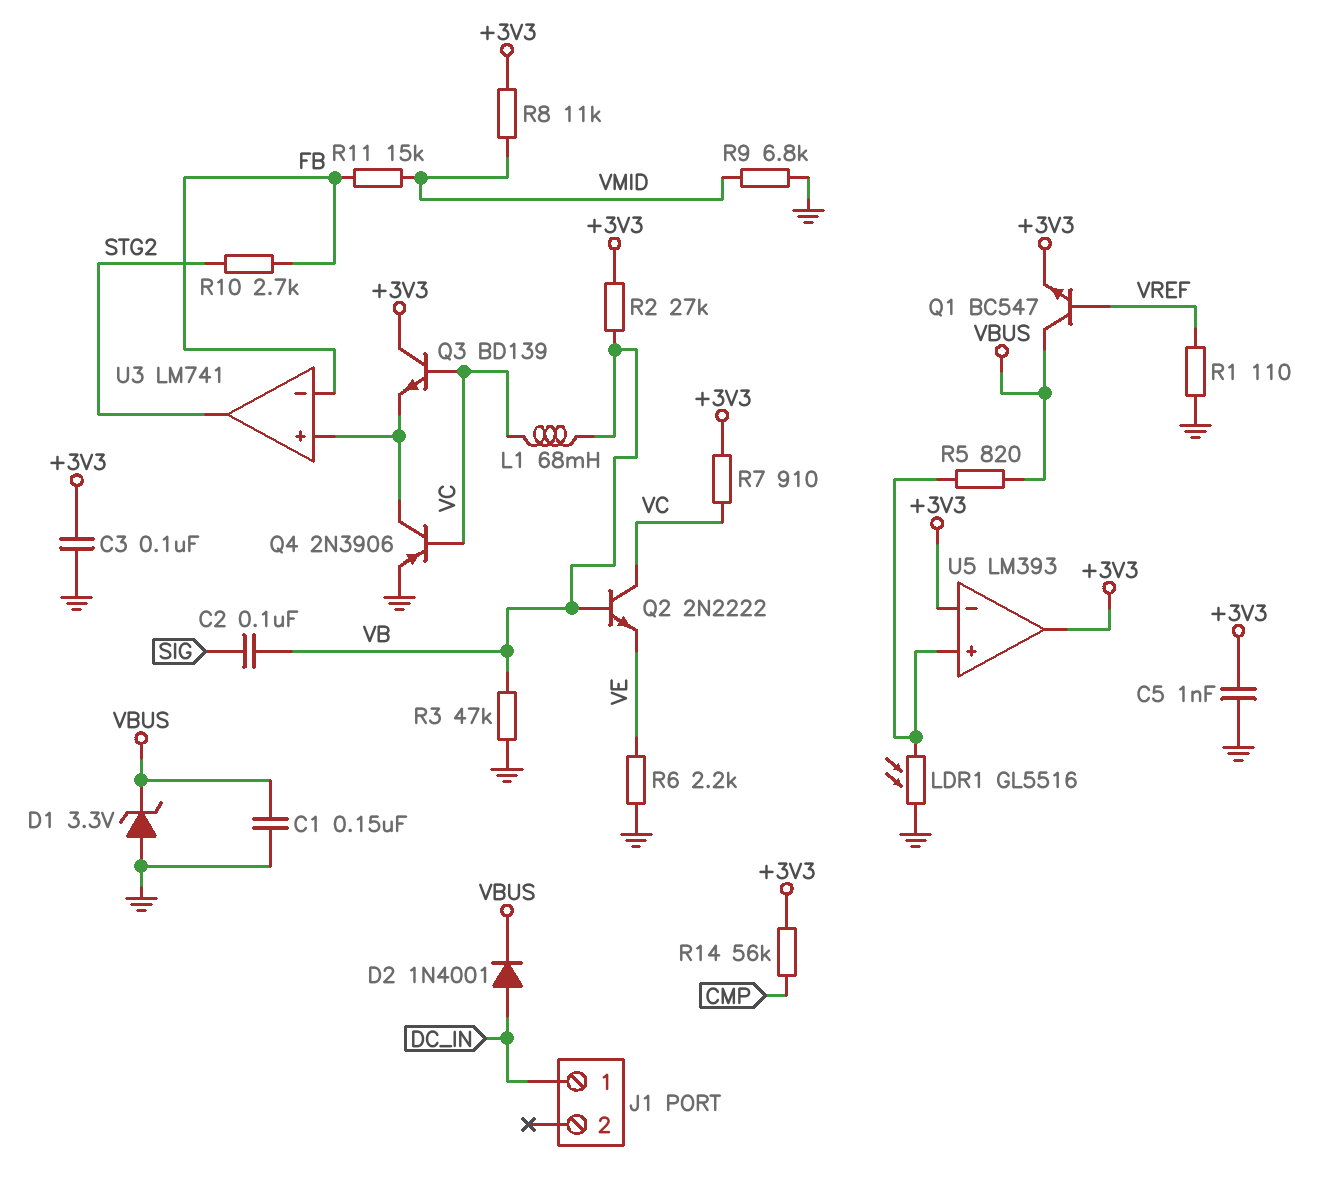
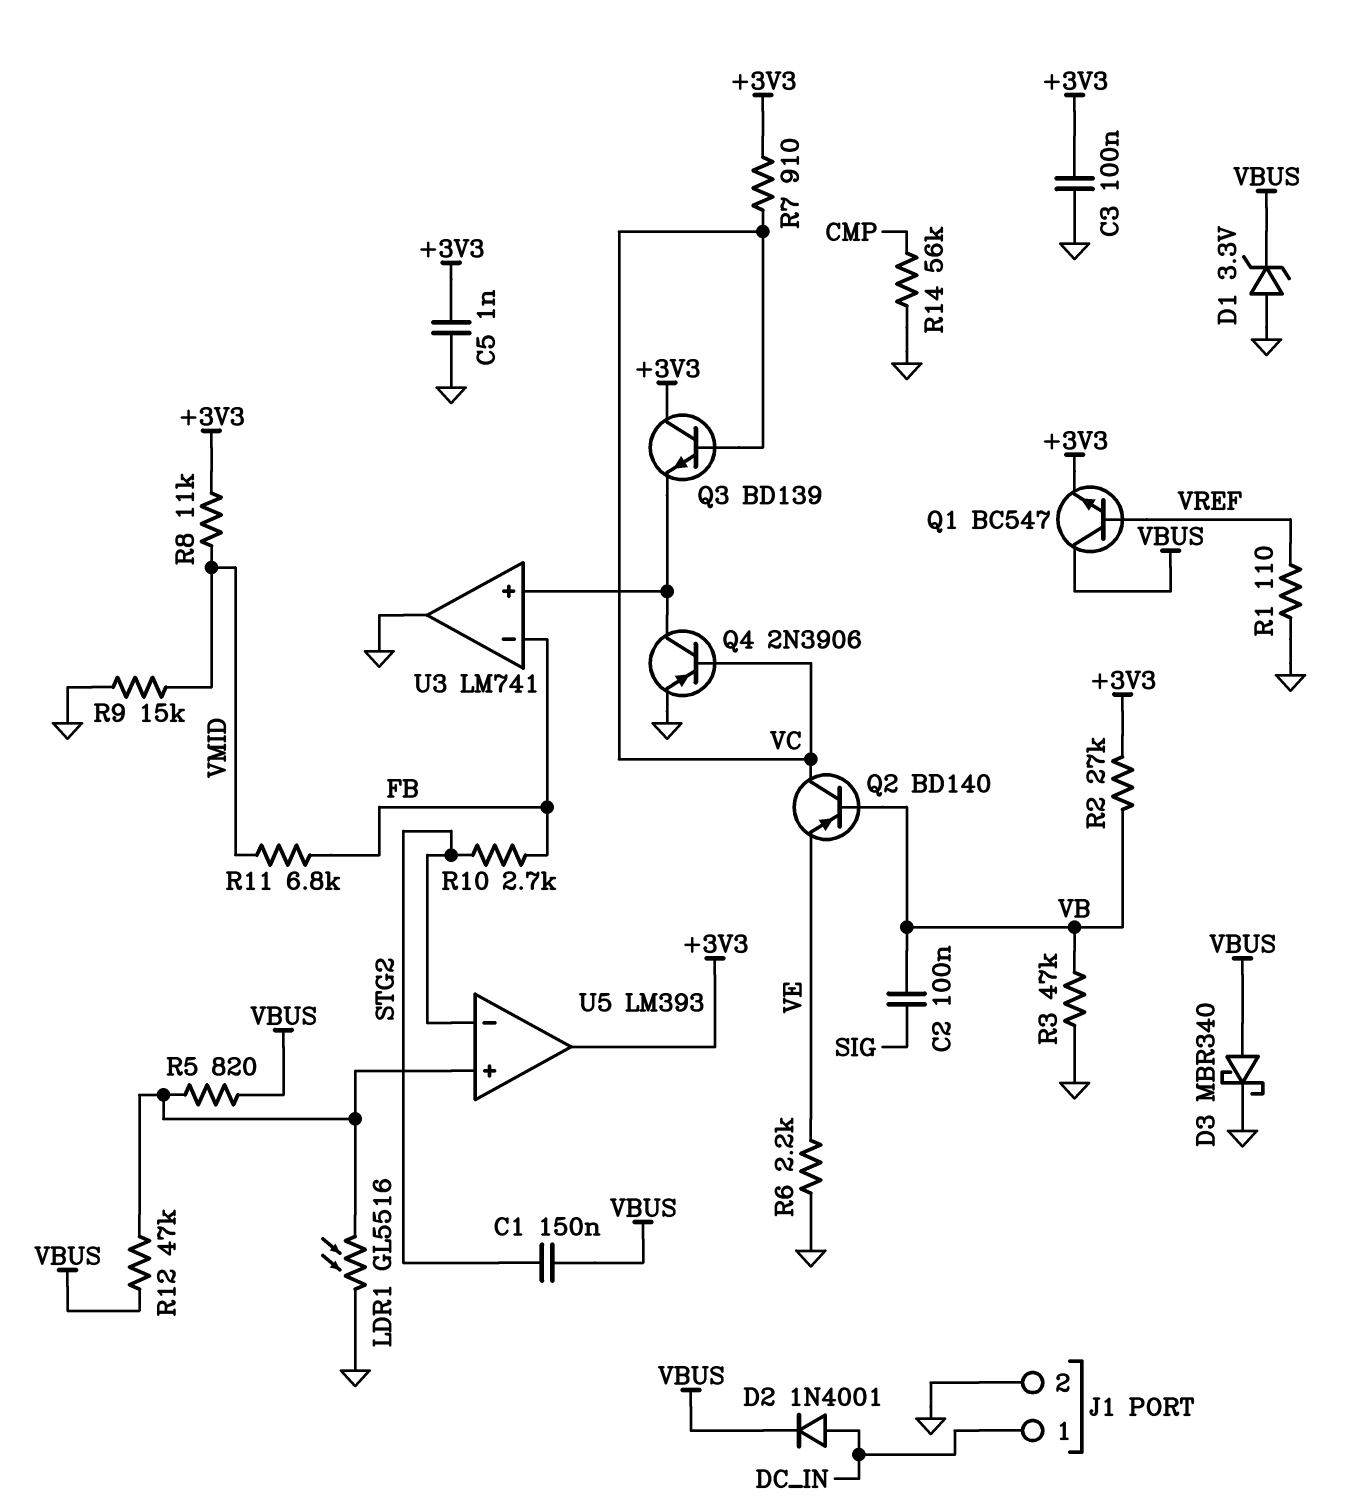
C1: 150nF (GND, VBUS) -> 150nF (STG2, VBUS)
D3: none -> schottky MBR340 (A VBUS, K GND)
J1 pin 2: none -> GND
L1: 68mH (VB, VC) -> none
Q2: NPN 2N2222 (B VB, C VC, E VE) -> PNP BD140 (B VB, C VC, E VE)
R9: 6.8k (GND, VMID) -> 15k (GND, VMID)
R11: 15k (FB, VMID) -> 6.8k (FB, VMID)
R12: none -> 47k (U5/in+, VBUS)
R14: 56k (+3V3, CMP) -> 56k (CMP, GND)
U3 pin out: STG2 -> GND
U5 pin in-: +3V3 -> STG2

